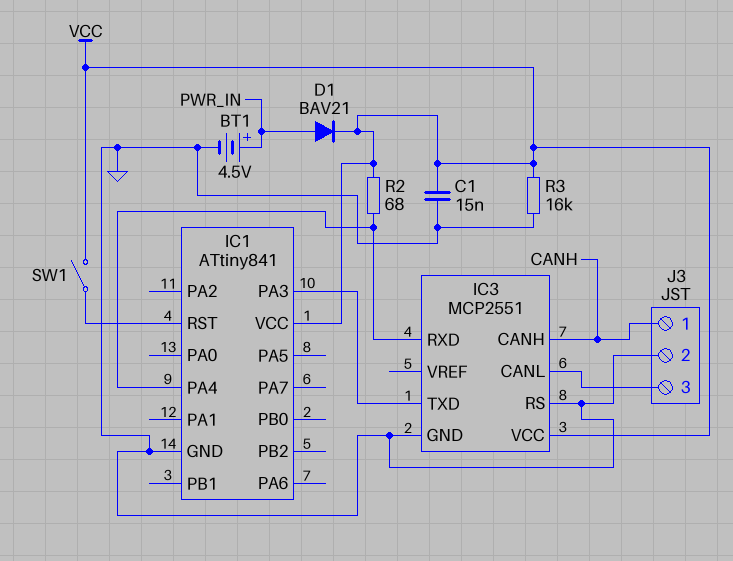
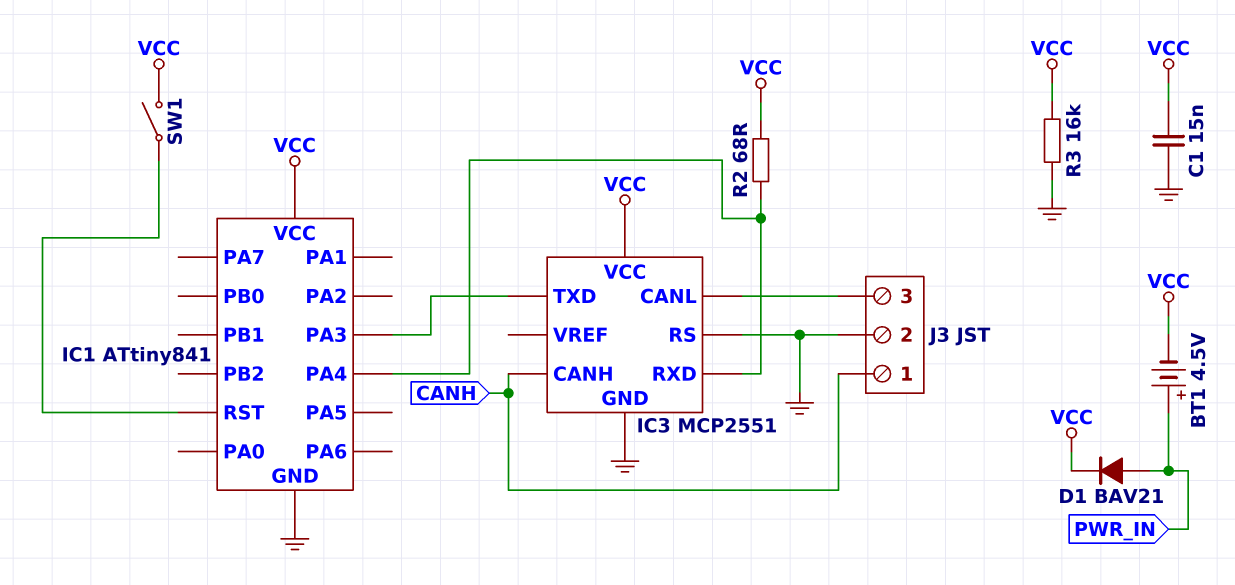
BT1: 4.5V (plus PWR_IN, minus GND) -> 4.5V (plus PWR_IN, minus VCC)

